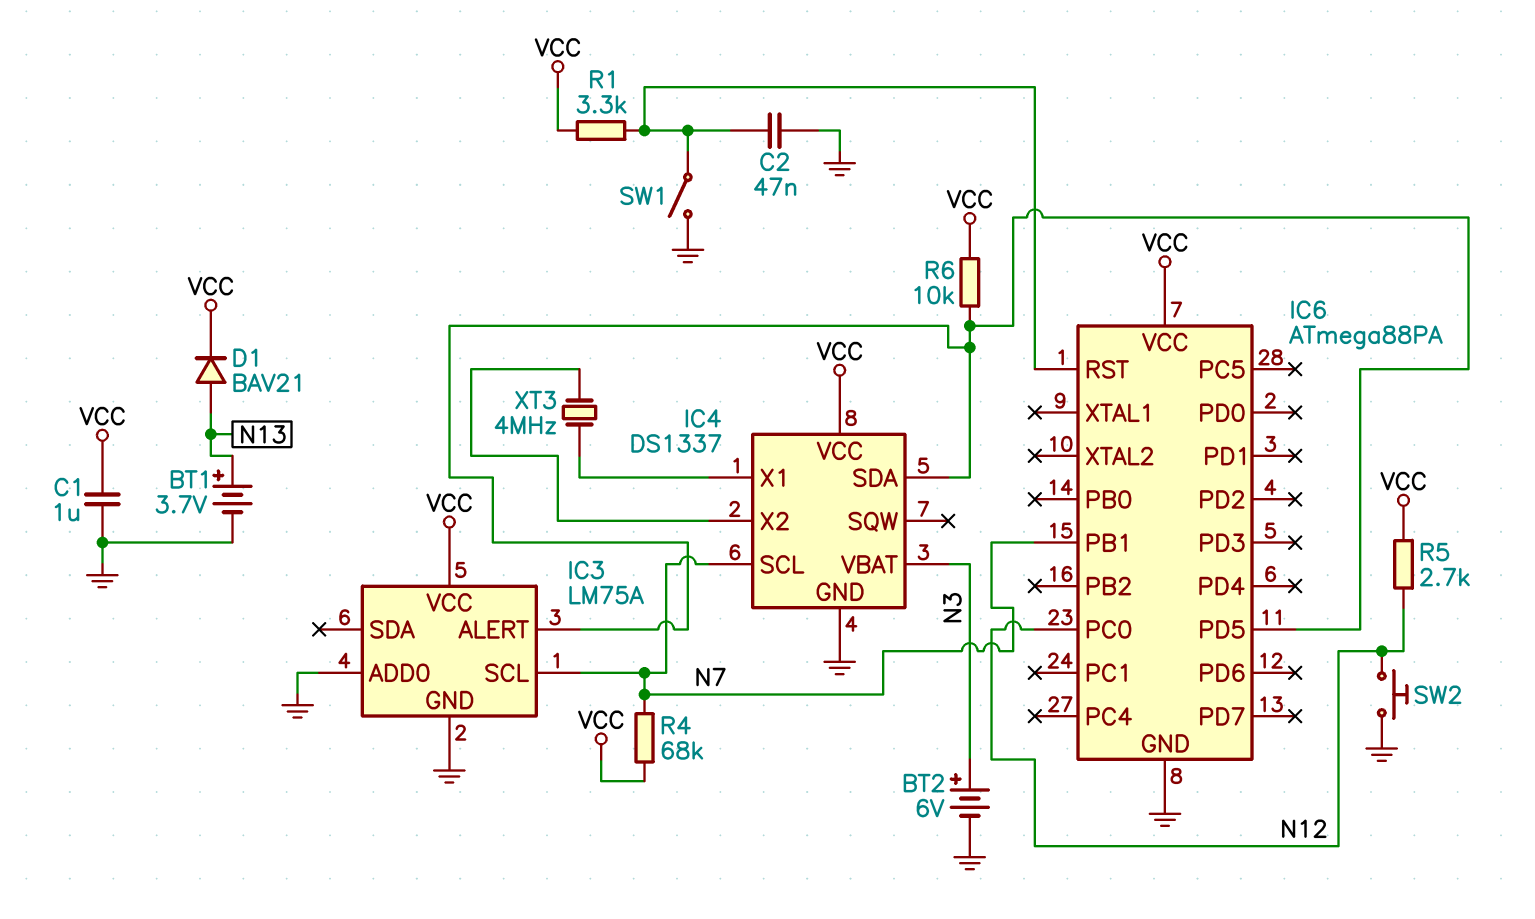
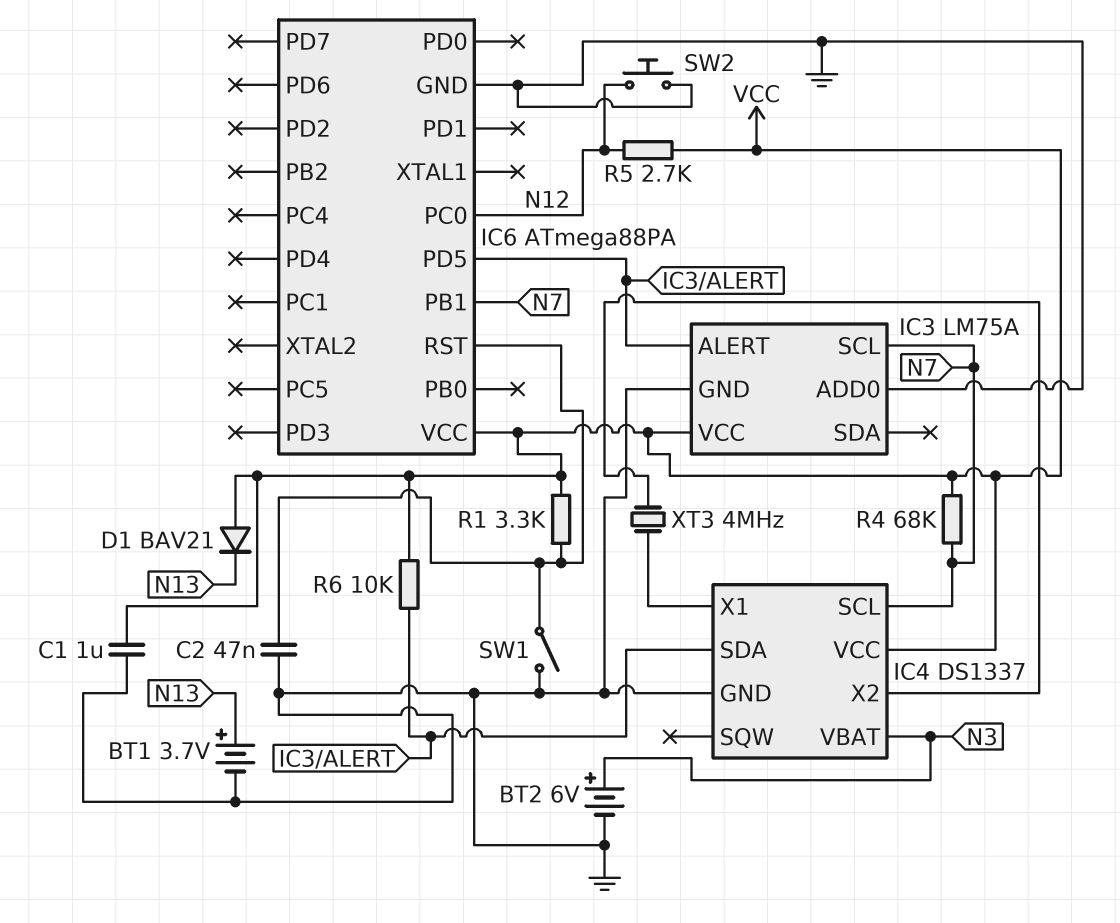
D1: diode BAV21 (A N13, K VCC) -> diode BAV21 (A VCC, K N13)

